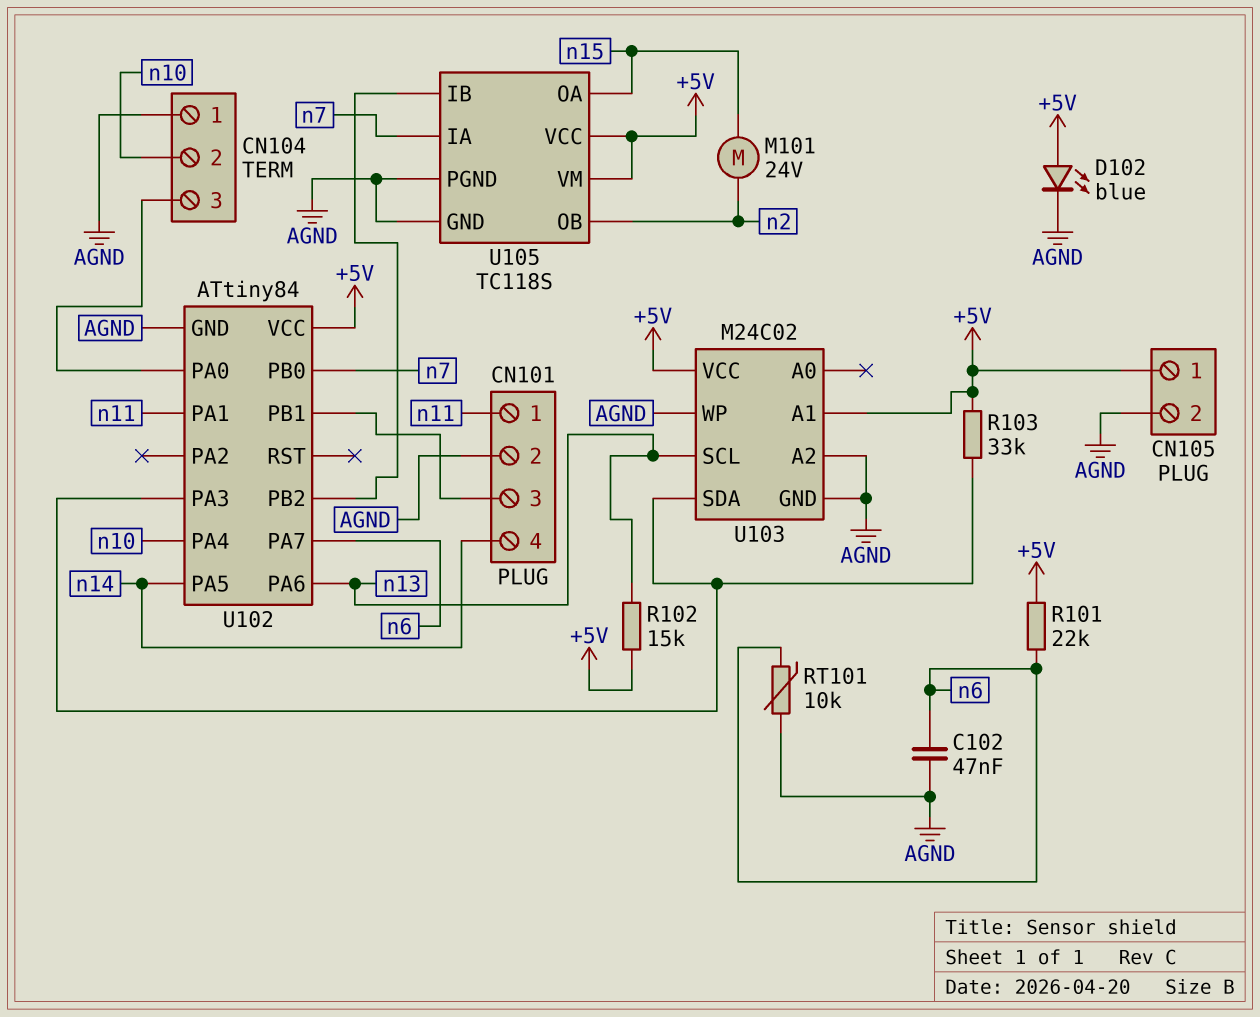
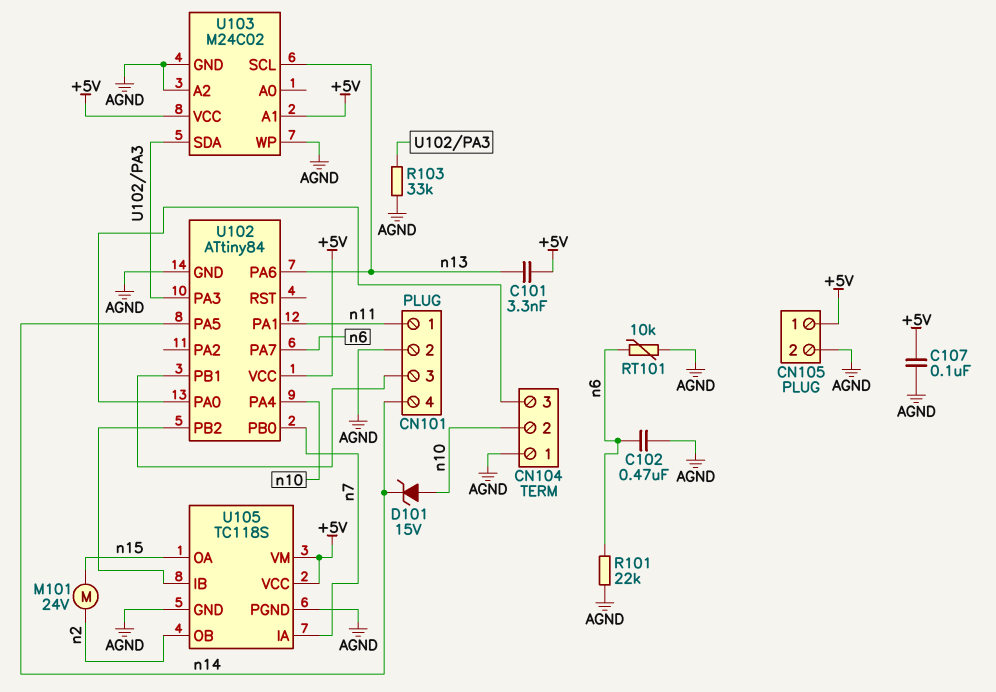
C101: none -> 3.3nF (+5V, n13)
C102: 47nF (AGND, n6) -> 470nF (AGND, n6)
C107: none -> 100nF (+5V, AGND)
D101: none -> zener 15V (A n10, K n14)
D102: LED blue (A +5V, K AGND) -> none
R101: 22k (+5V, n6) -> 22k (AGND, n6)
R102: 15k (+5V, n13) -> none
R103: 33k (+5V, U102/PA3) -> 33k (AGND, U102/PA3)

